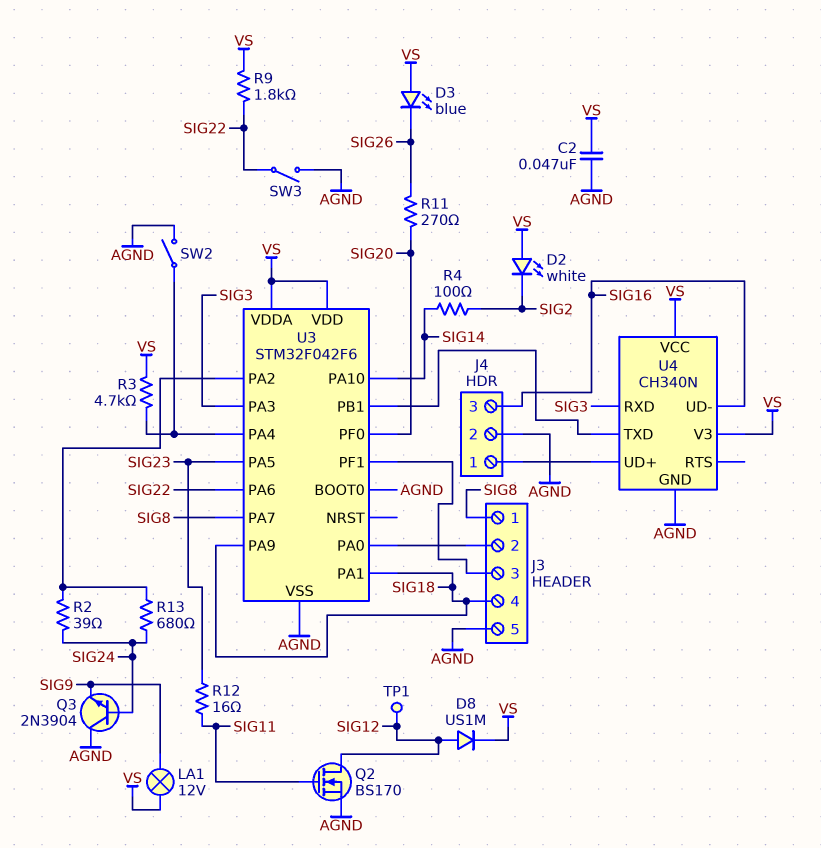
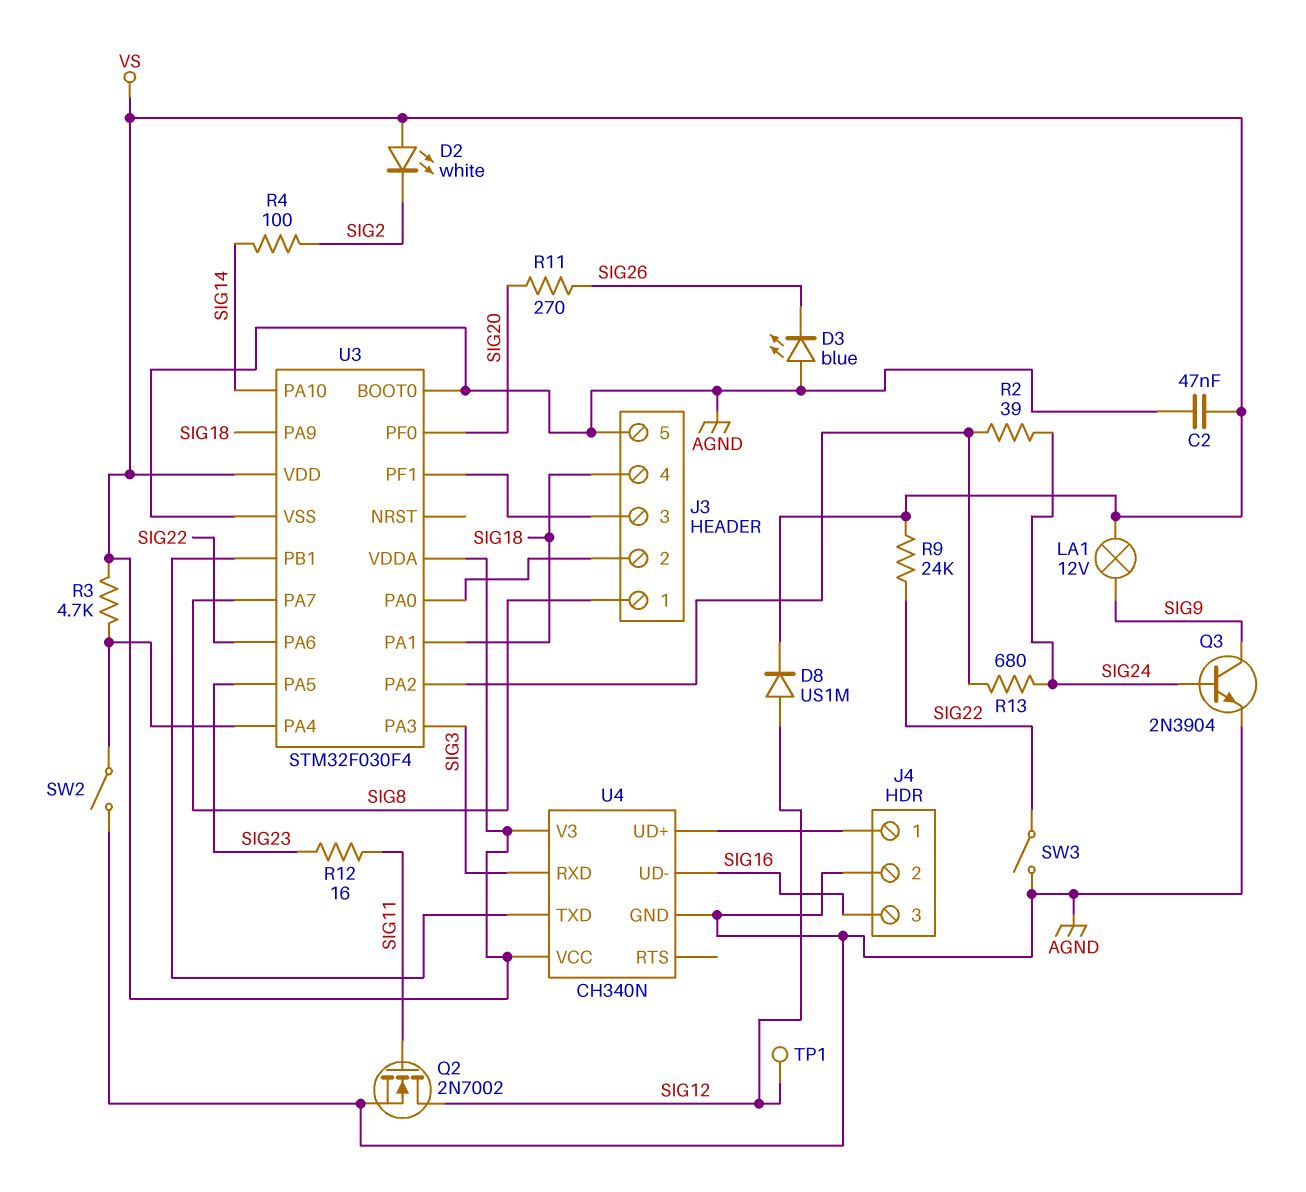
D3: LED blue (A VS, K SIG26) -> LED blue (A AGND, K SIG26)
Q2: NMOS BS170 (G SIG11, D SIG12, S AGND) -> NMOS 2N7002 (G SIG11, D SIG12, S AGND)
Q3: NPN 2N3904 (B SIG24, C AGND, E SIG9) -> NPN 2N3904 (B SIG24, C SIG9, E AGND)
R9: 1.8k (SIG22, VS) -> 24k (SIG22, VS)
U3: STM32F042F6 -> STM32F030F4

